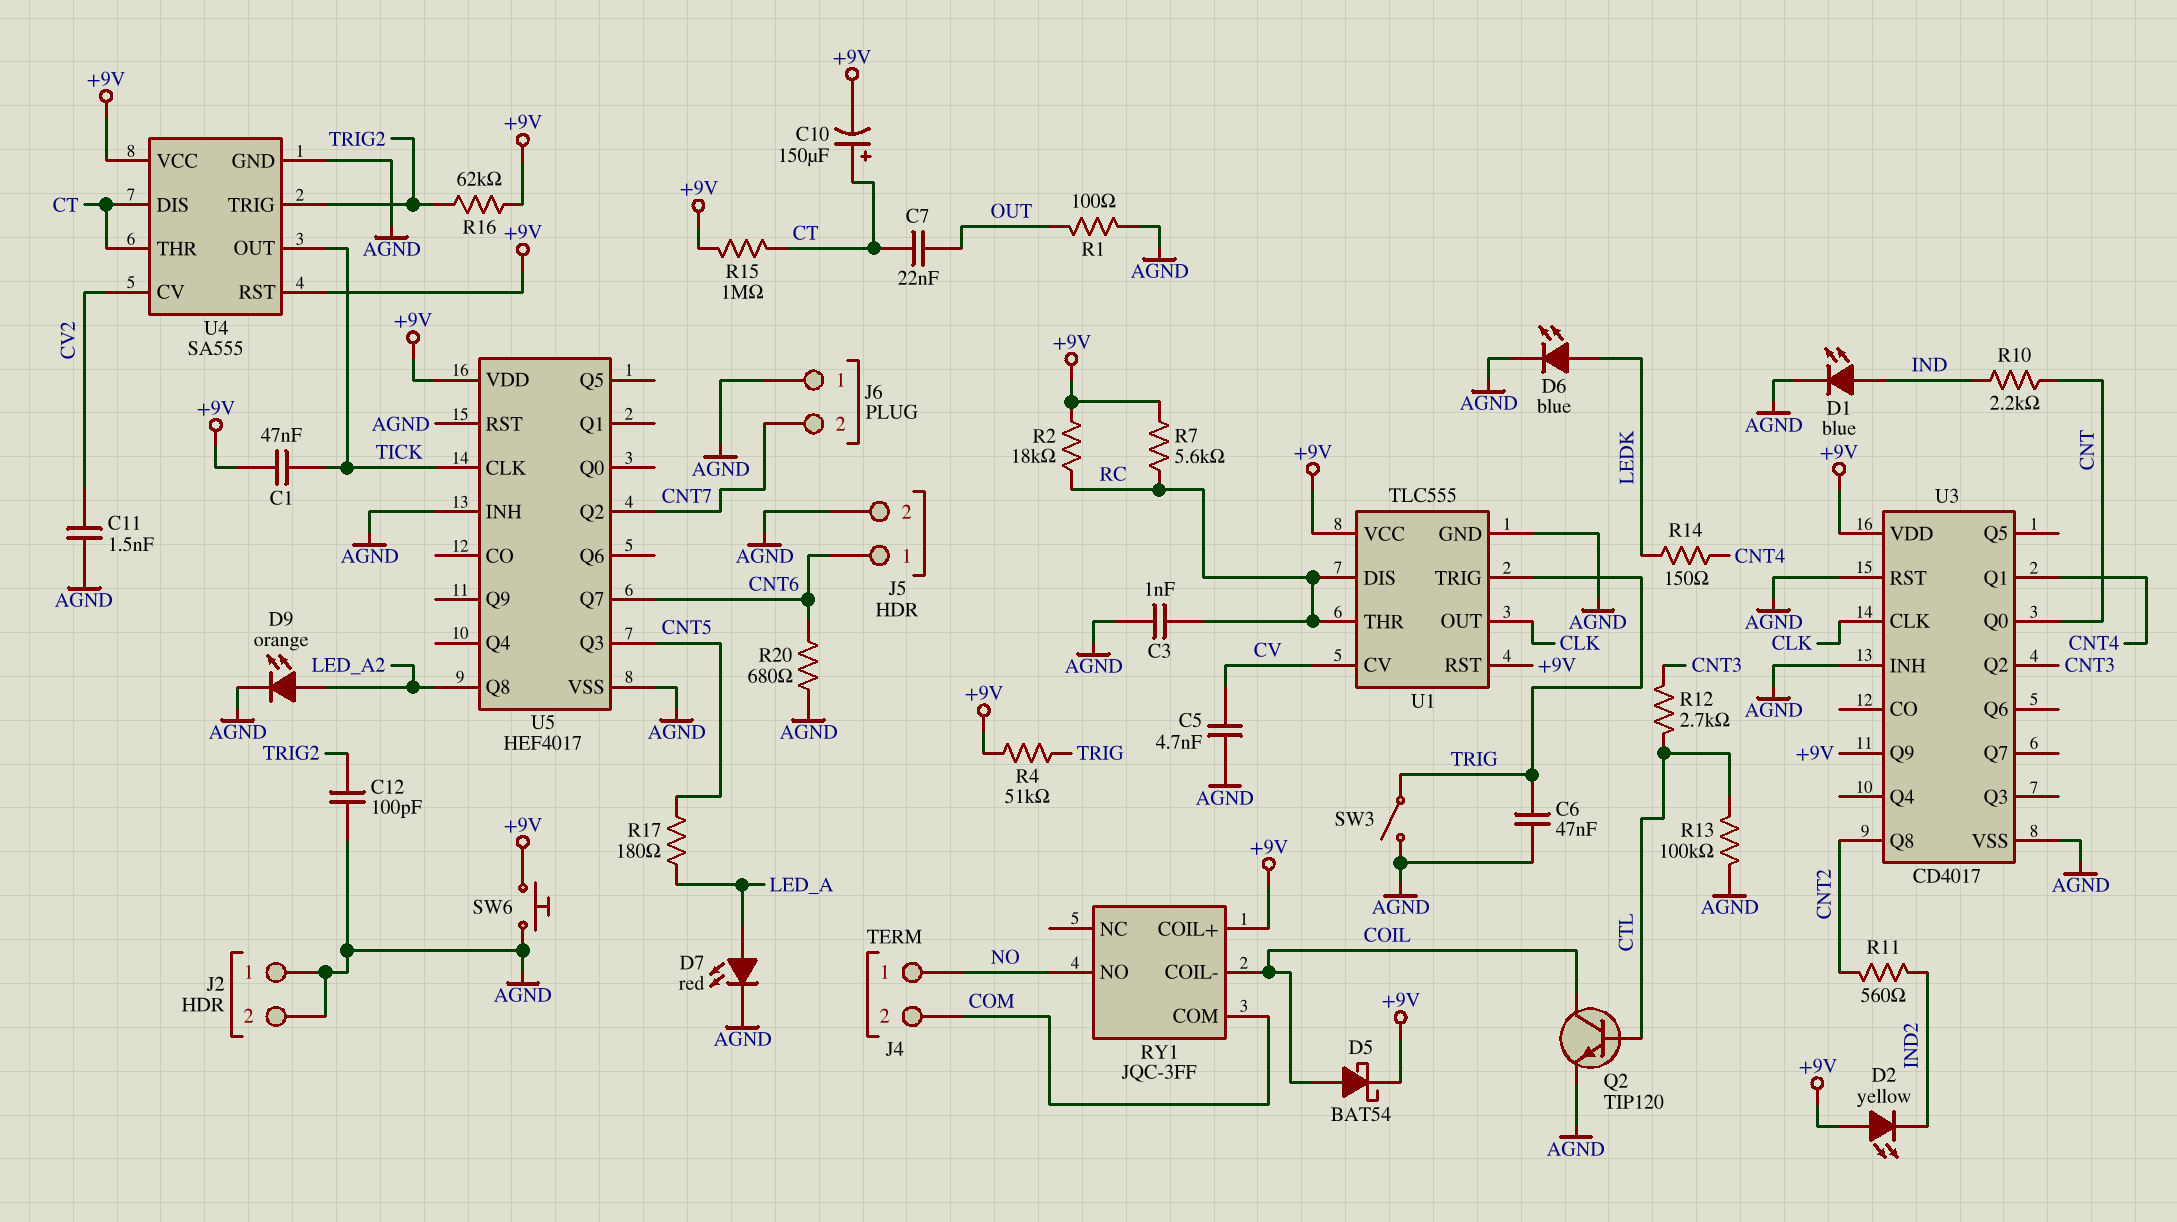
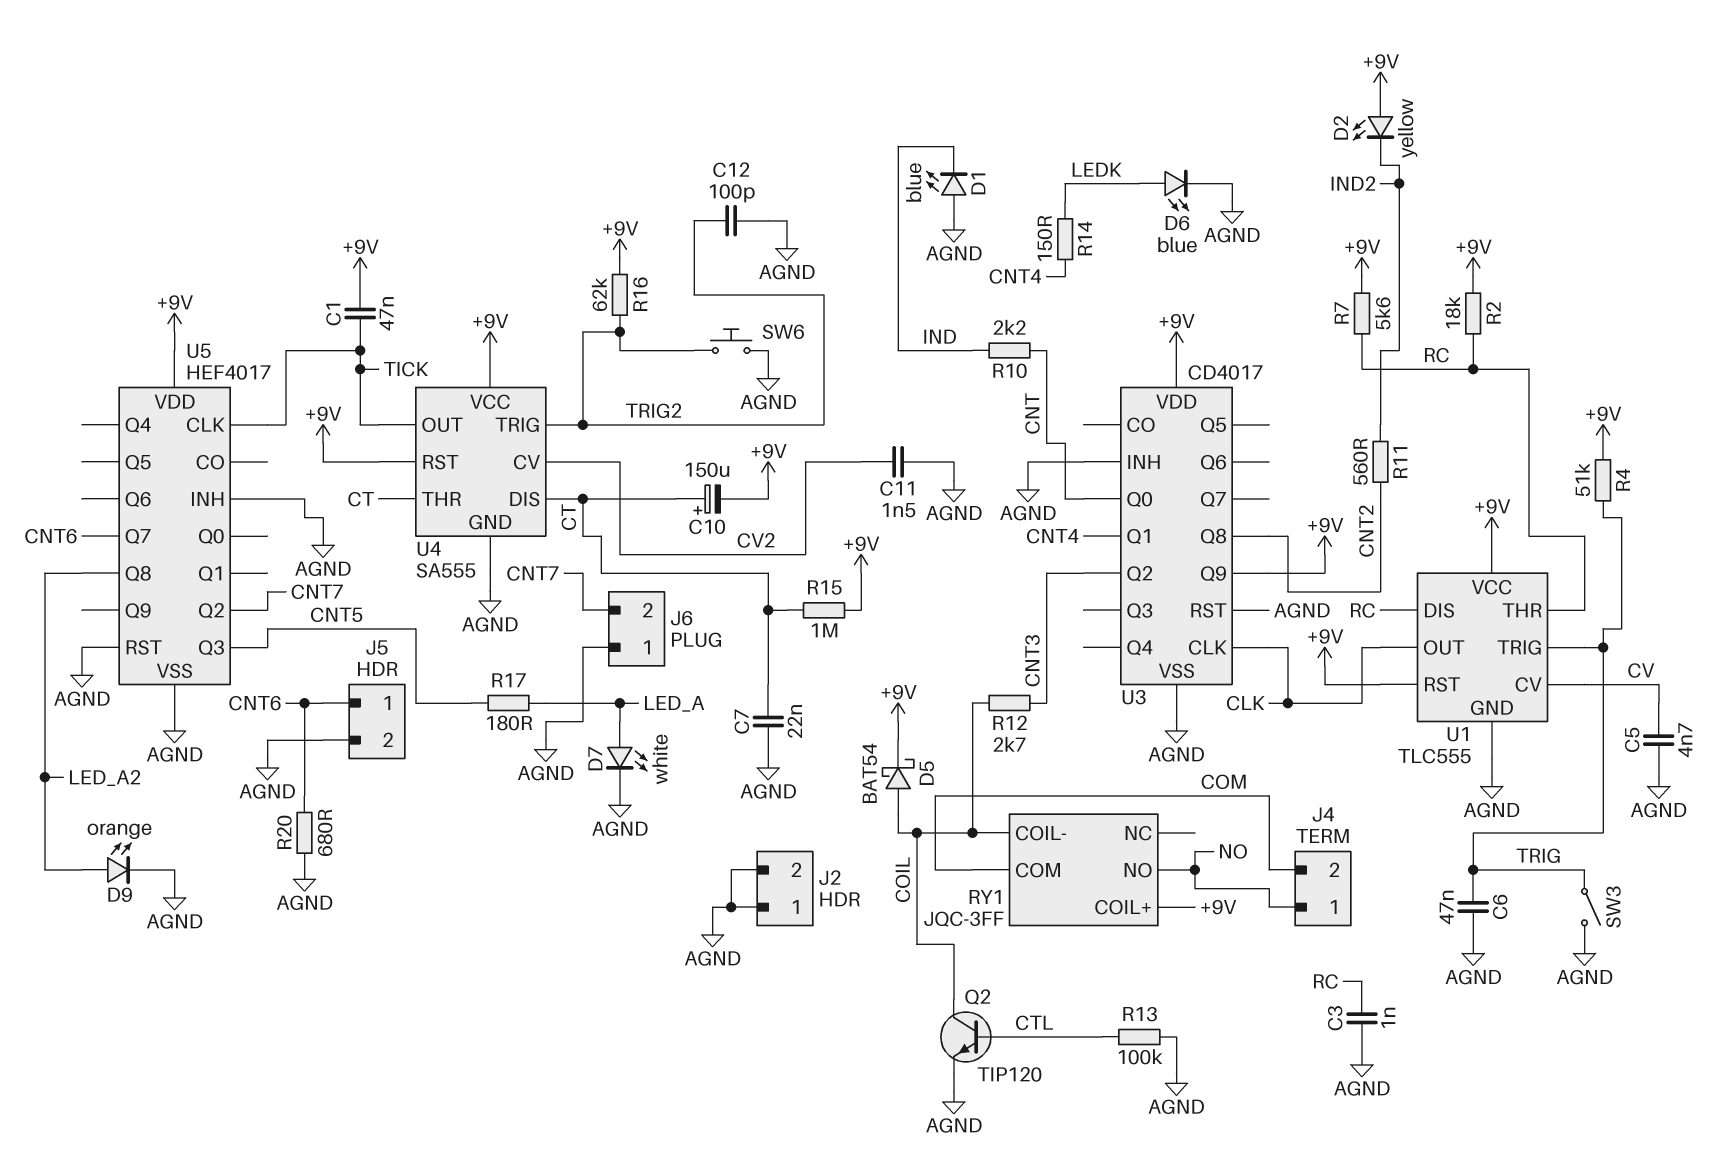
C7: 22nF (CT, OUT) -> 22nF (AGND, CT)
D1: LED blue (A IND, K AGND) -> LED blue (A AGND, K IND)
D7: LED red (A LED_A, K AGND) -> LED white (A LED_A, K AGND)
R1: 100 (AGND, OUT) -> none
R12: 2.7k (CNT3, CTL) -> 2.7k (CNT3, COIL)
SW6: button (+9V, AGND) -> button (AGND, TRIG2)

